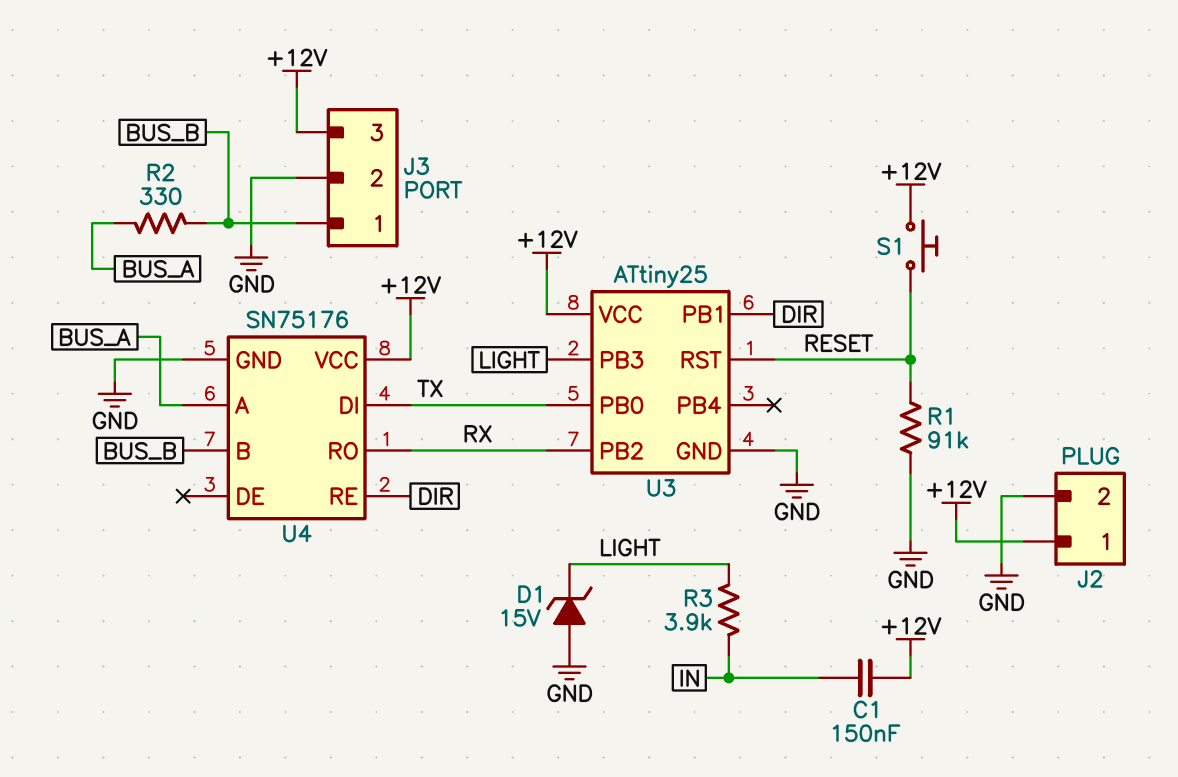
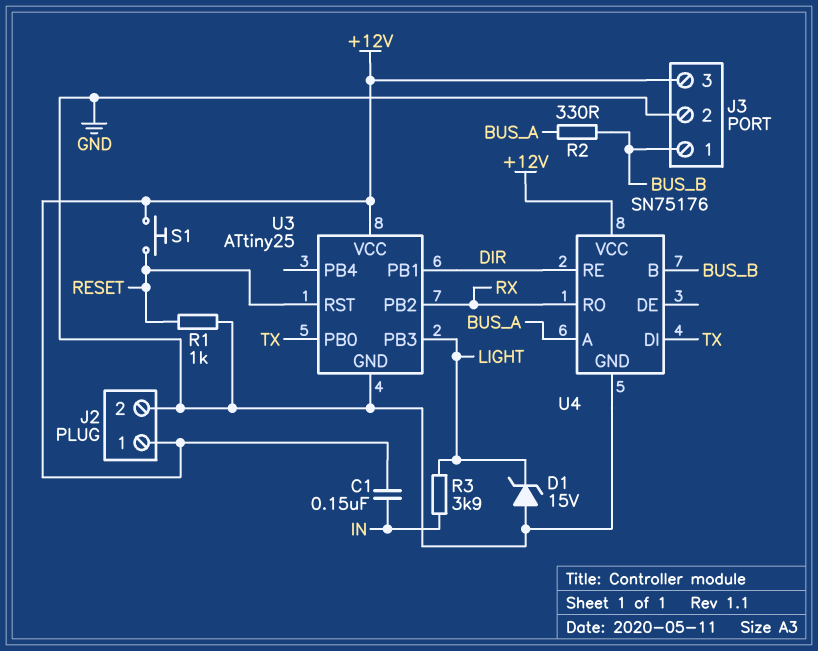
R1: 91k (GND, RESET) -> 1k (GND, RESET)

